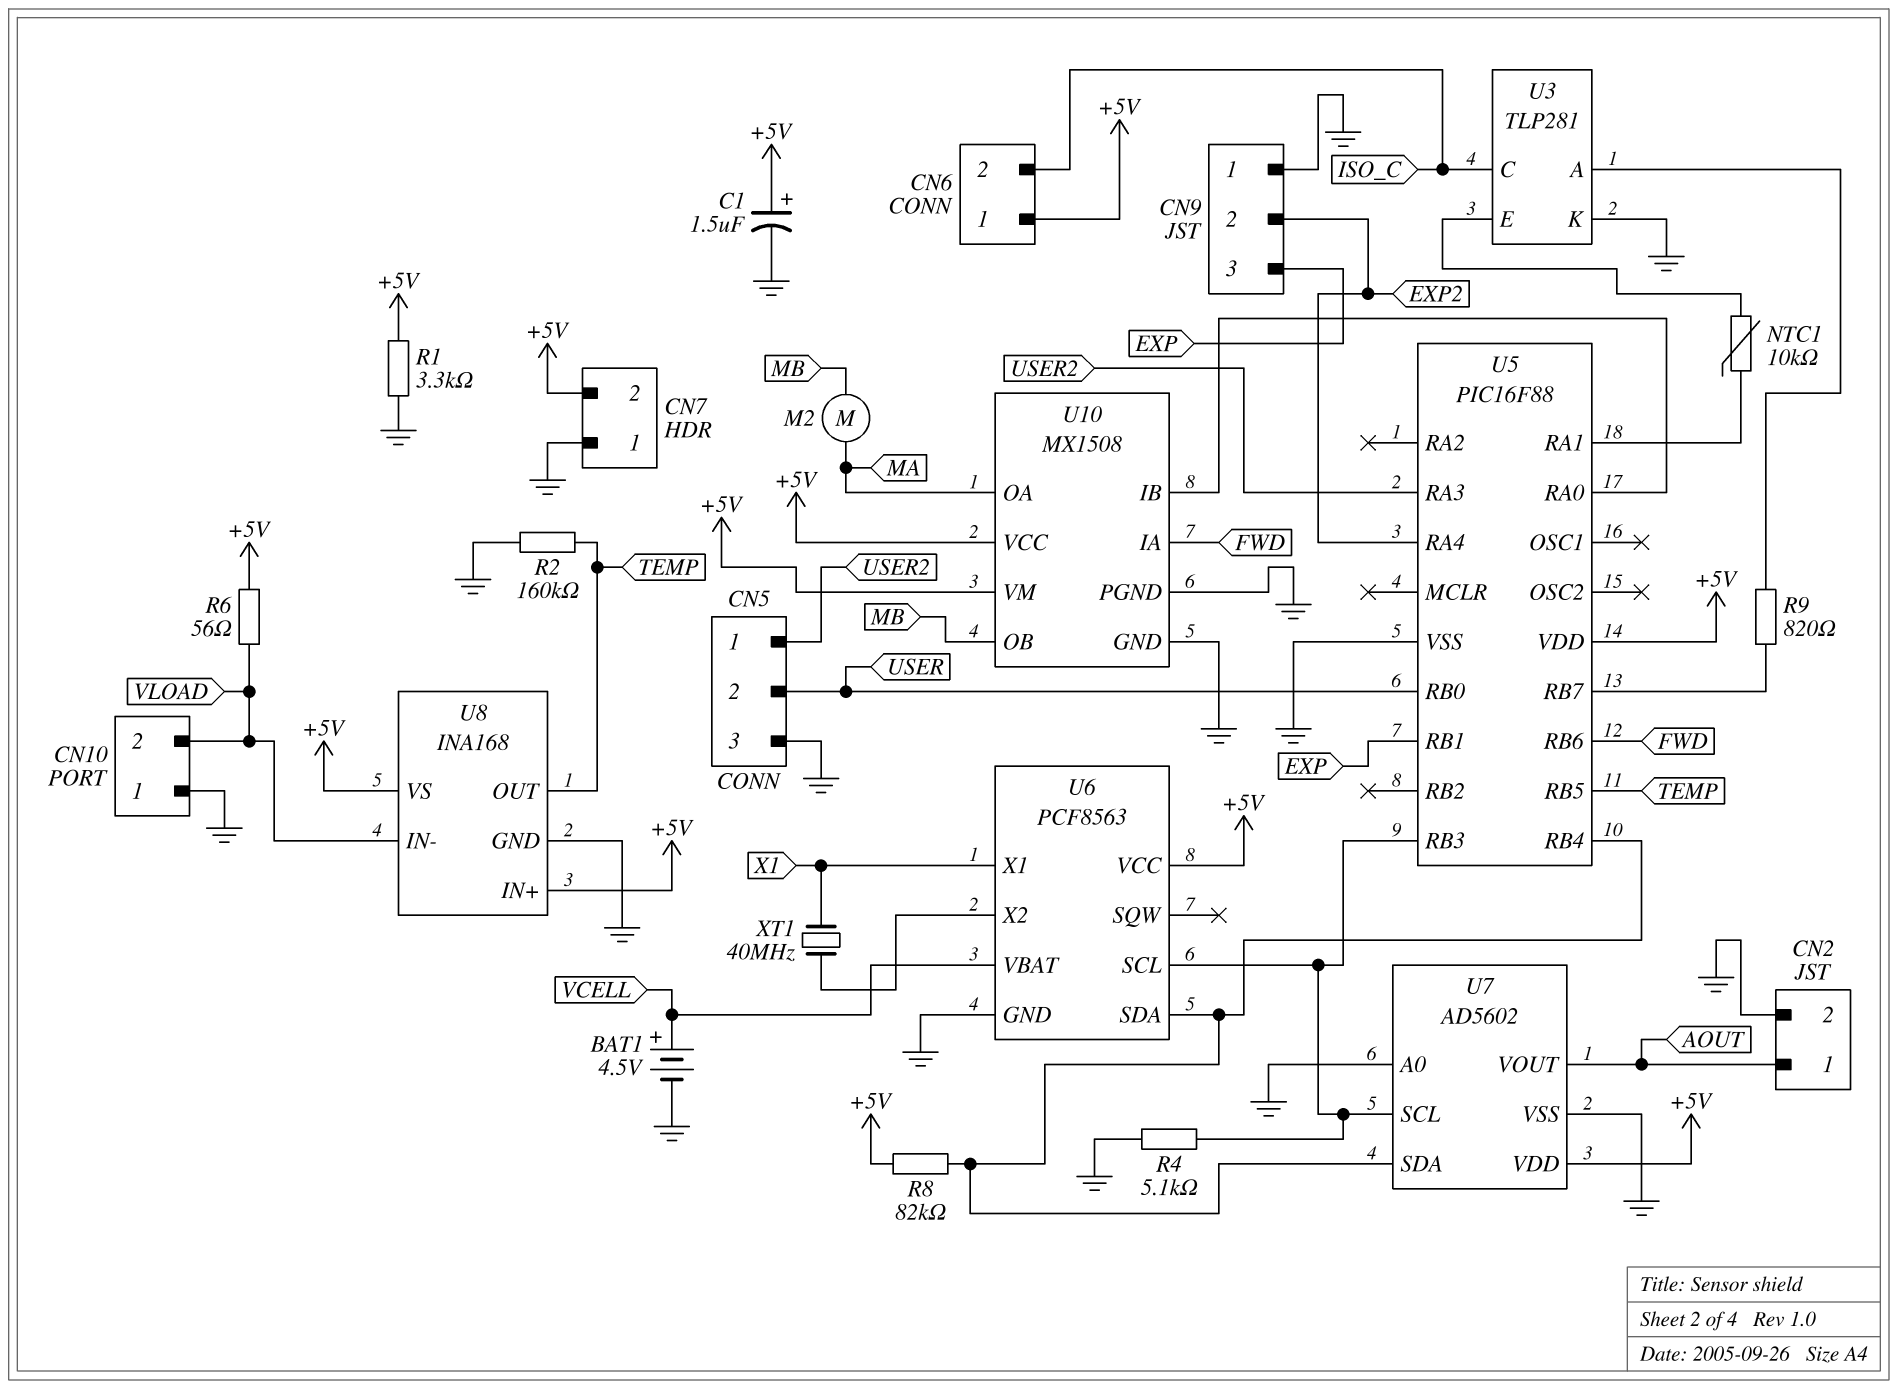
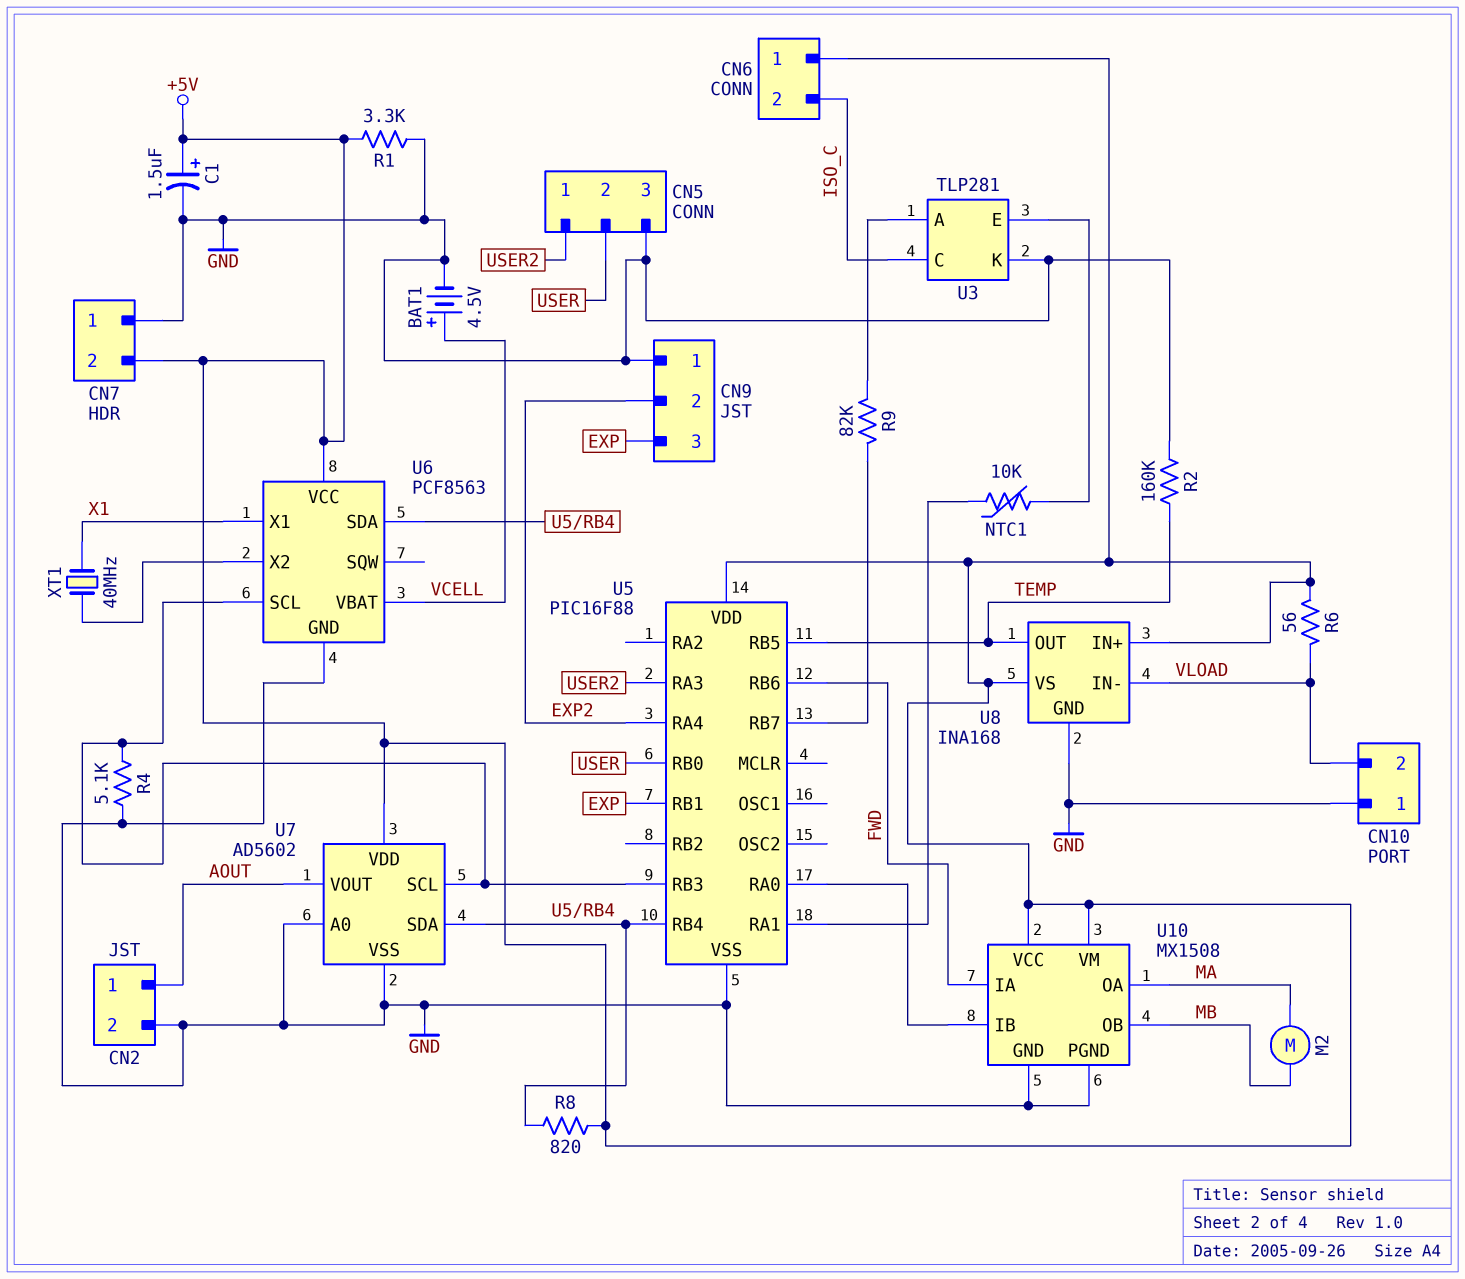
R8: 82k (+5V, U5/RB4) -> 820 (+5V, U5/RB4)
R9: 820 (U3/A, U5/RB7) -> 82k (U3/A, U5/RB7)

